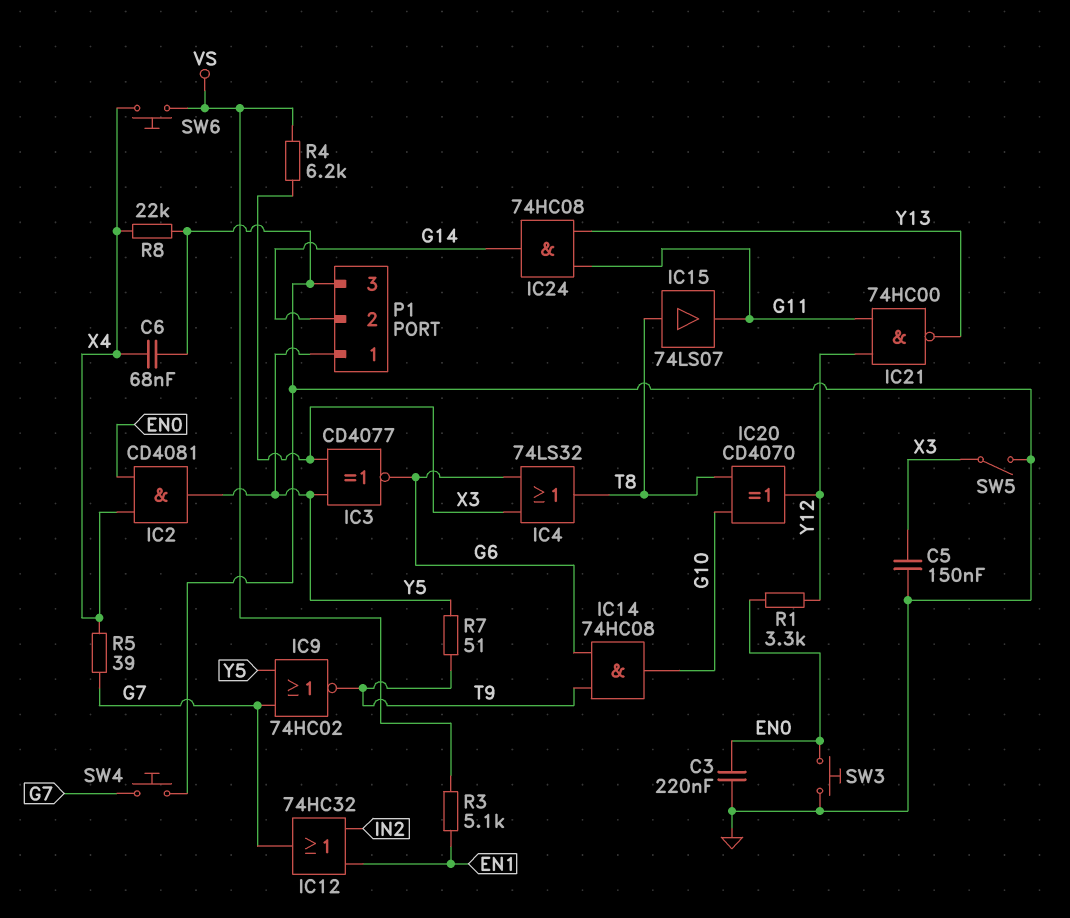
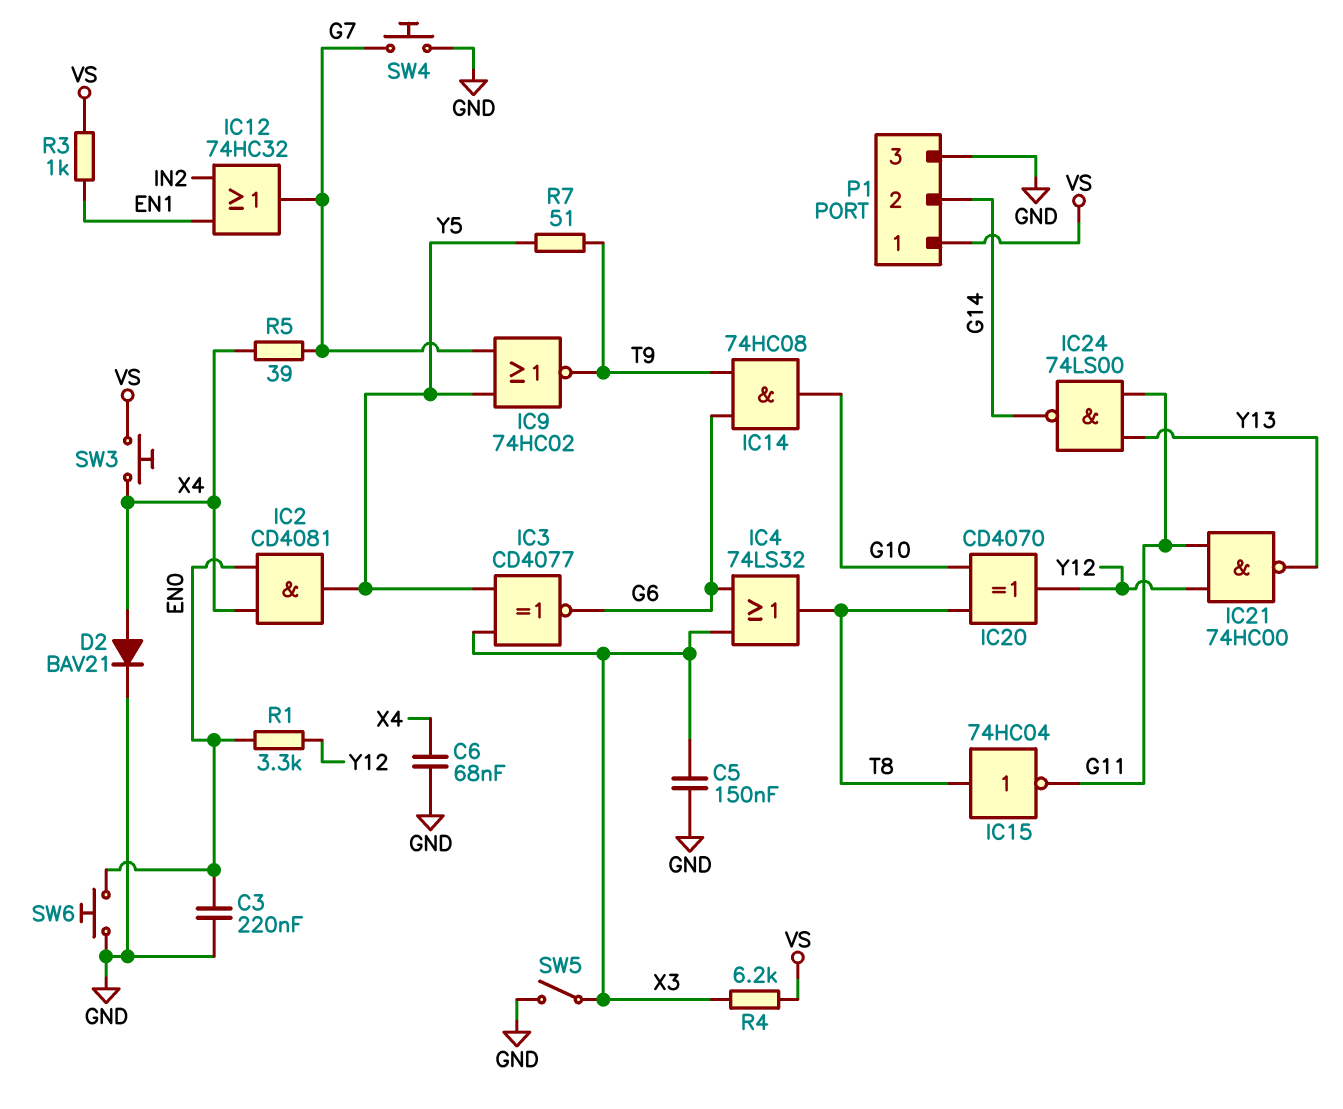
D2: none -> diode BAV21 (A X4, K GND)
IC15: buffer 74LS07 (in T8, out G11) -> NOT 74HC04 (in T8, out G11)
IC24: AND 74HC08 (in G11, in Y13, out G14) -> NAND 74LS00 (in G11, in Y13, out G14)
P1 pin 1: Y5 -> VS
R3: 5.1k (EN1, VS) -> 1k (EN1, VS)
R8: 22k (GND, X4) -> none
SW3: button (EN0, GND) -> button (VS, X4)
SW6: button (VS, X4) -> button (EN0, GND)

